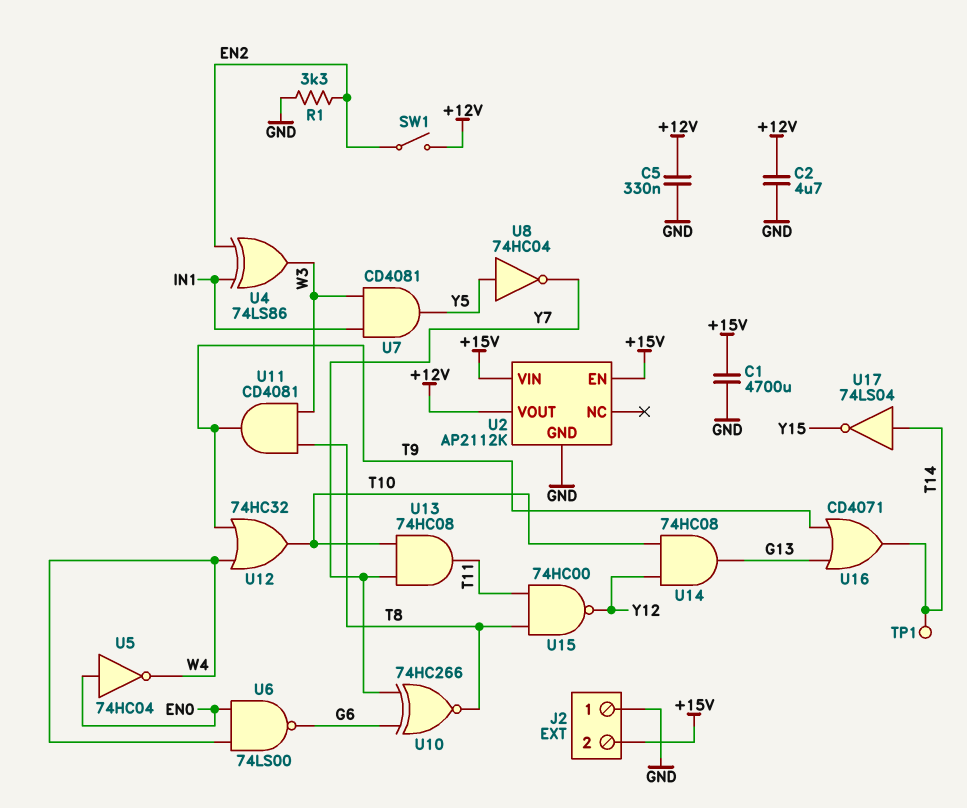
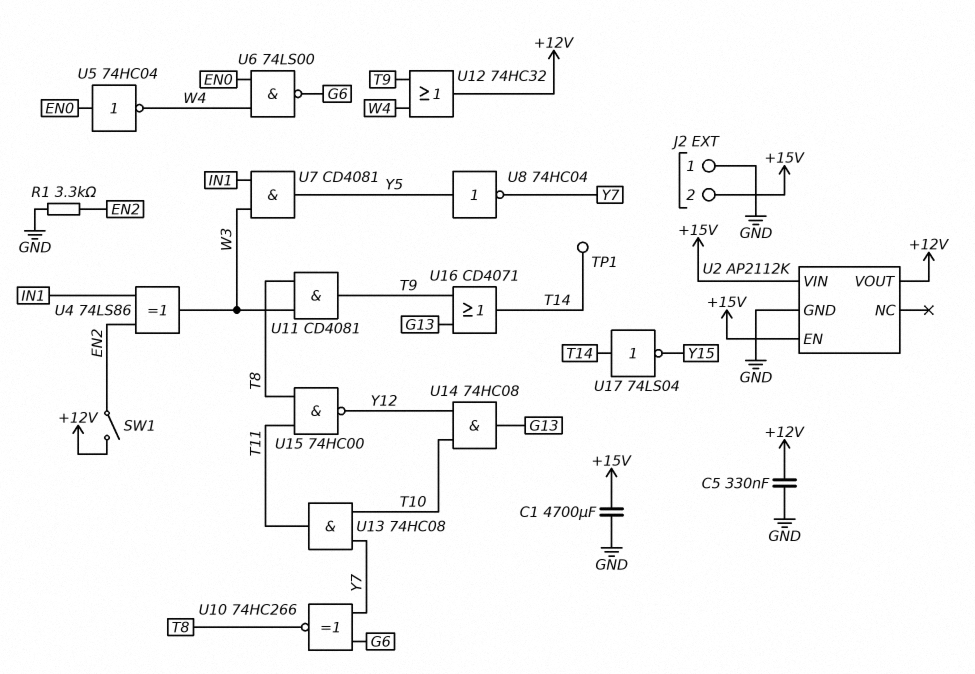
C2: 4.7uF (+12V, GND) -> none
U12: OR 74HC32 (in T9, in W4, out T10) -> OR 74HC32 (in T9, in W4, out +12V)

